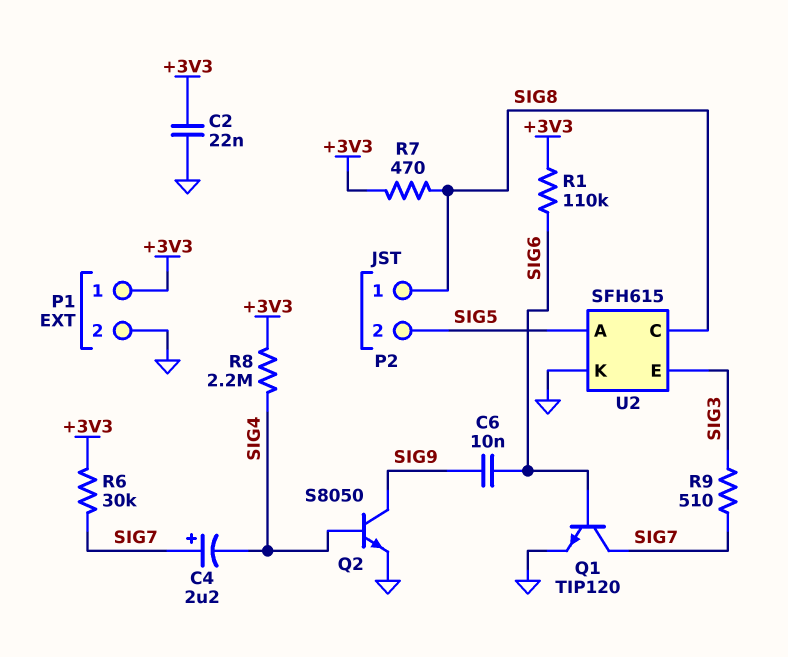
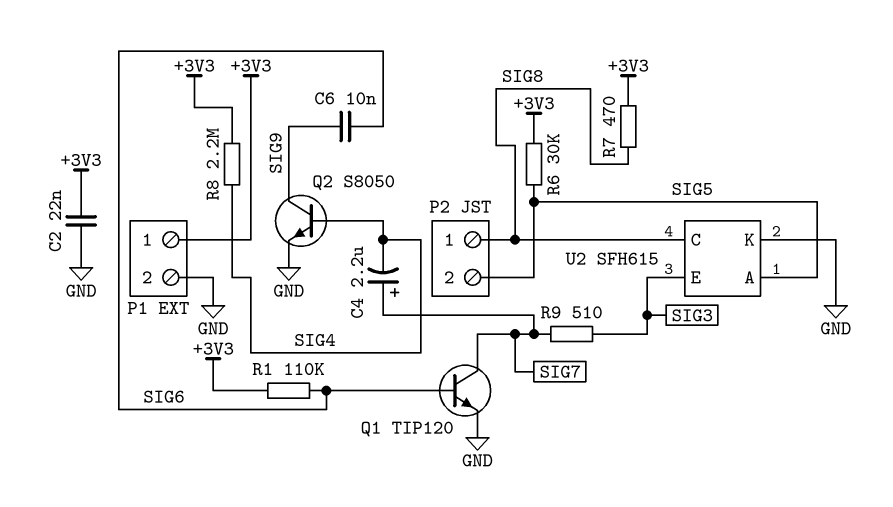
R6: 30k (+3V3, SIG7) -> 30k (+3V3, SIG5)

